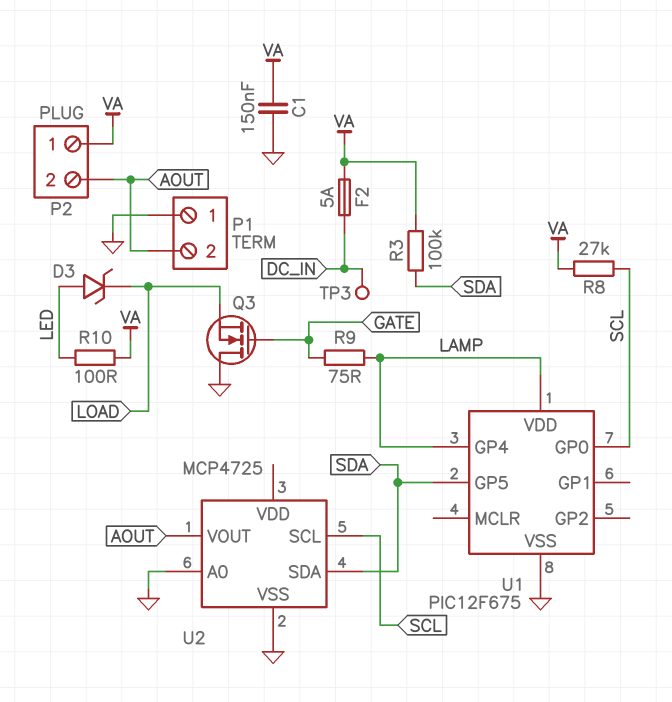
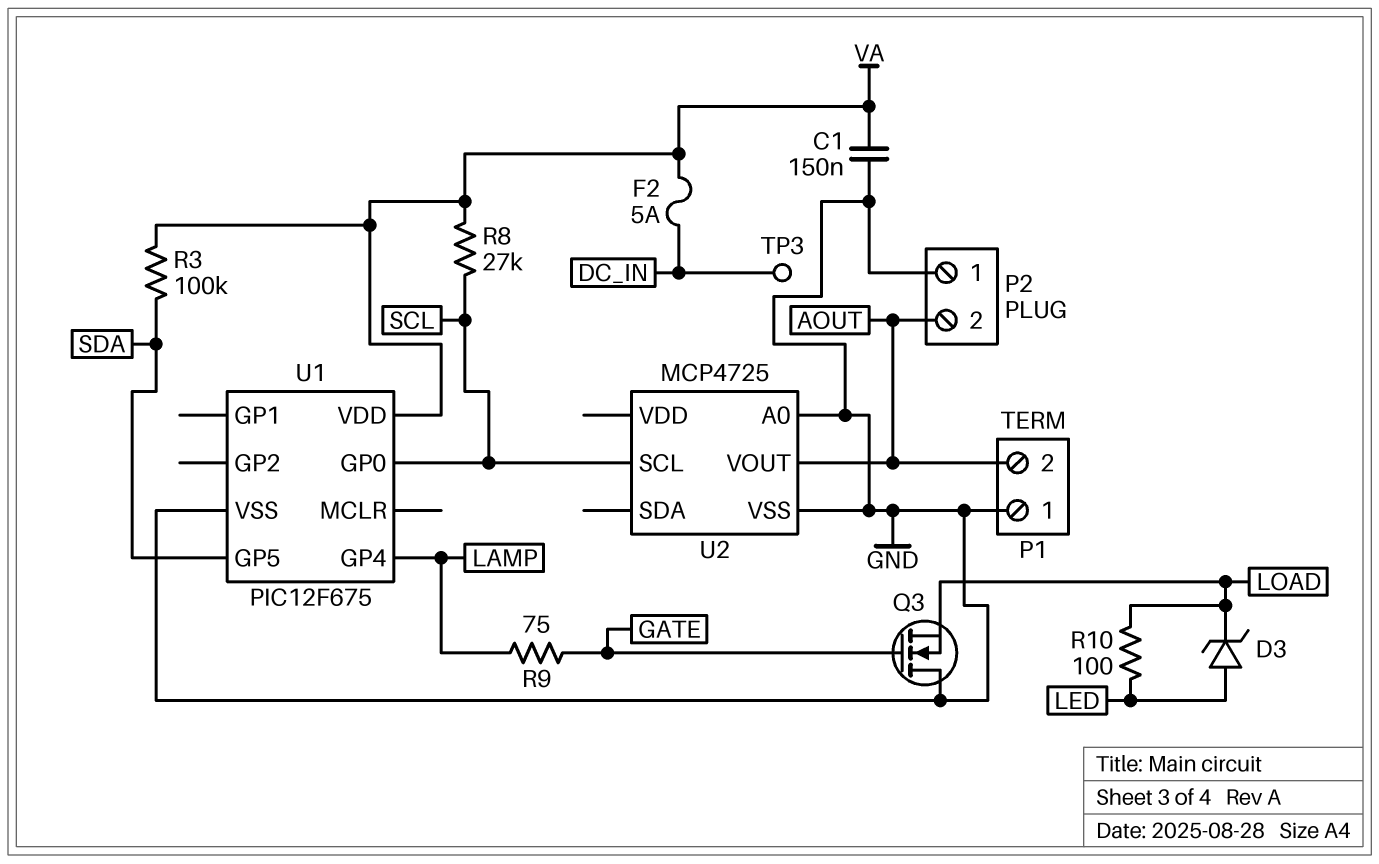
P2 pin 1: VA -> GND
R10: 100 (LED, VA) -> 100 (LED, LOAD)
U1 pin VDD: LAMP -> VA
U2 pin SDA: SDA -> none

